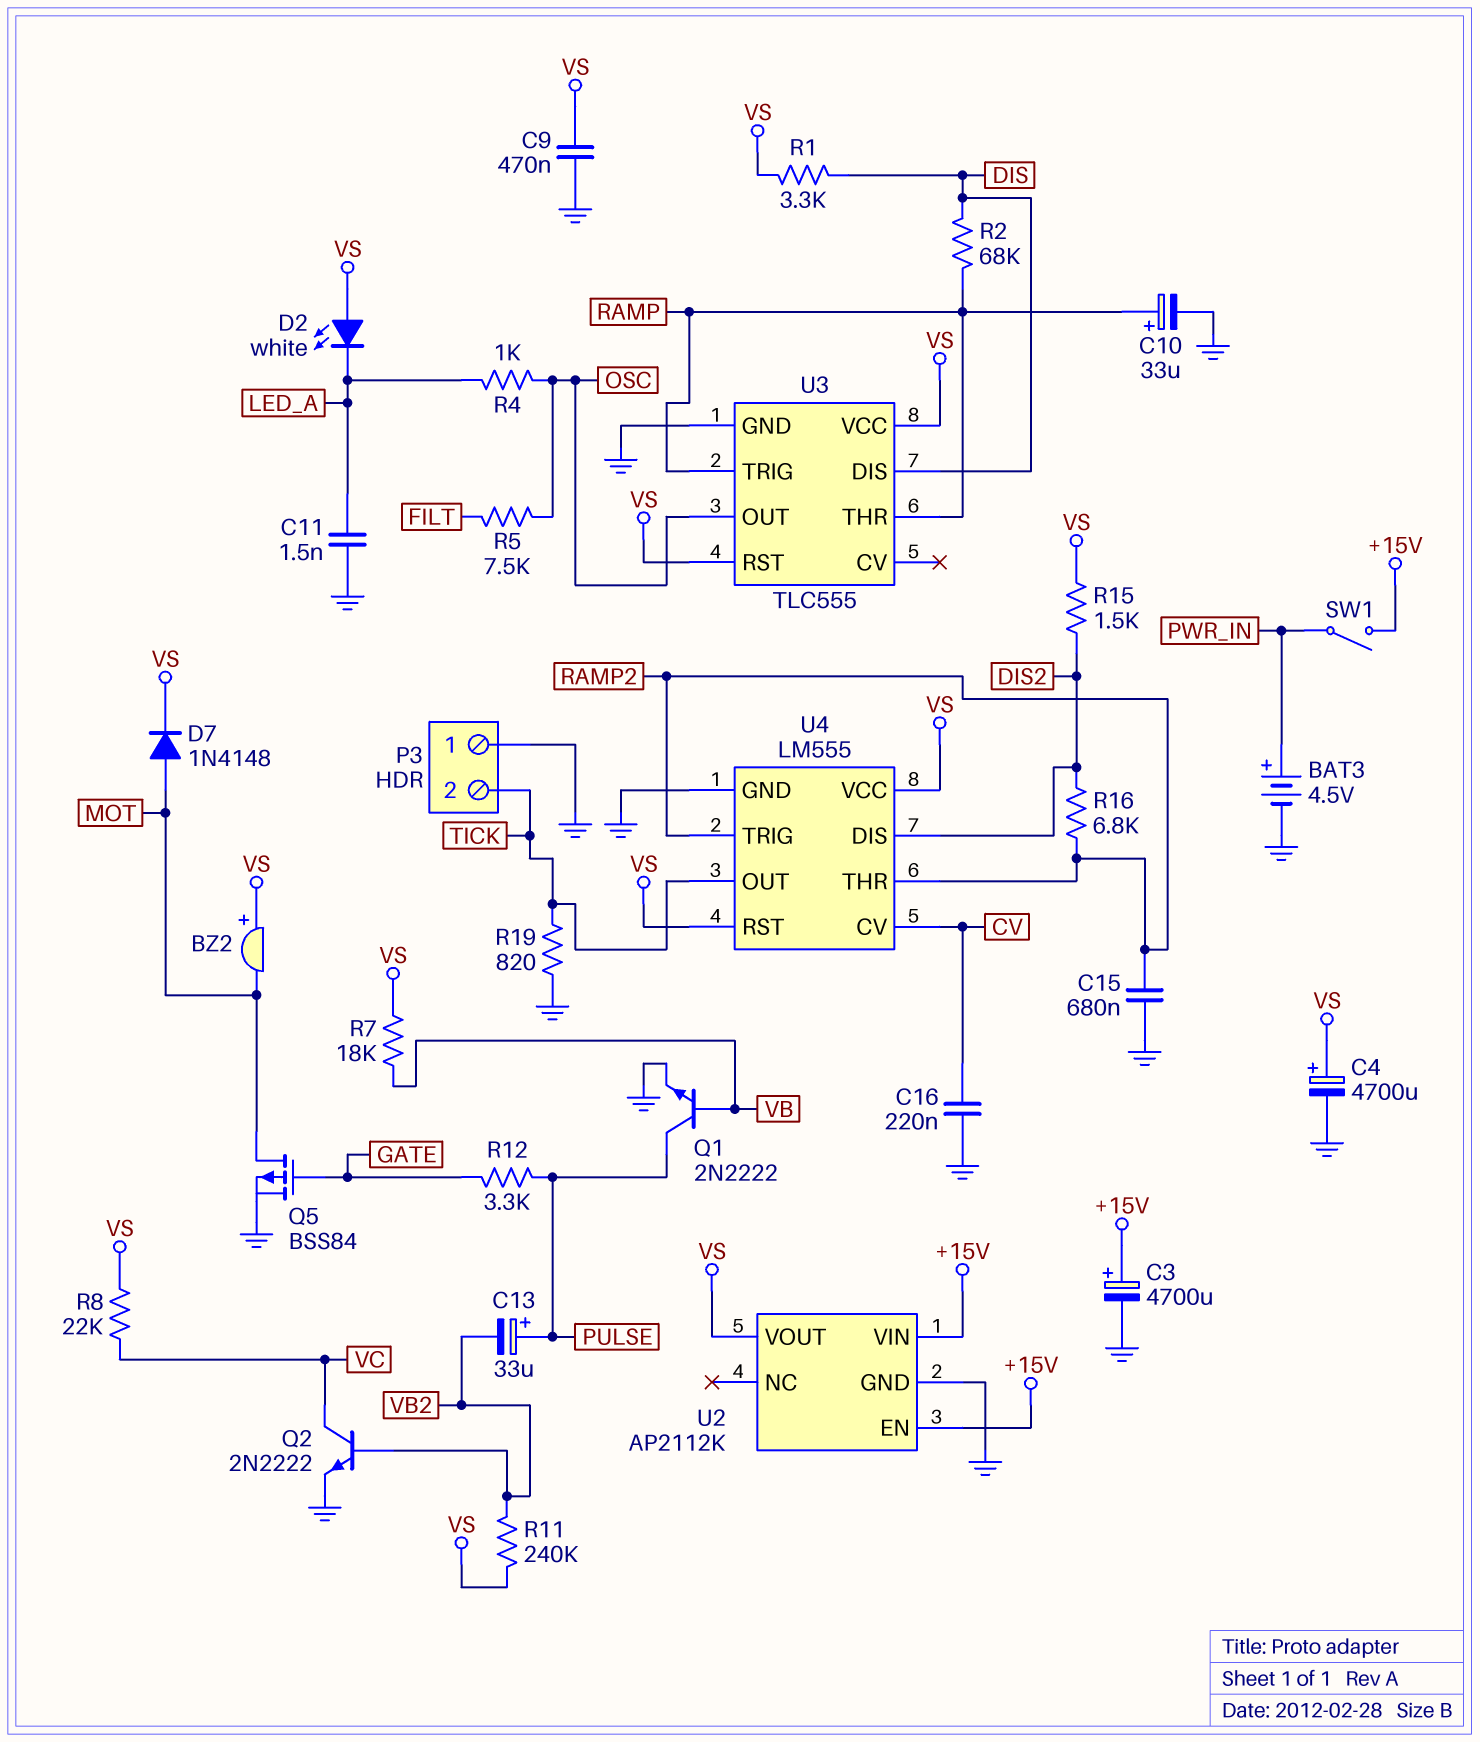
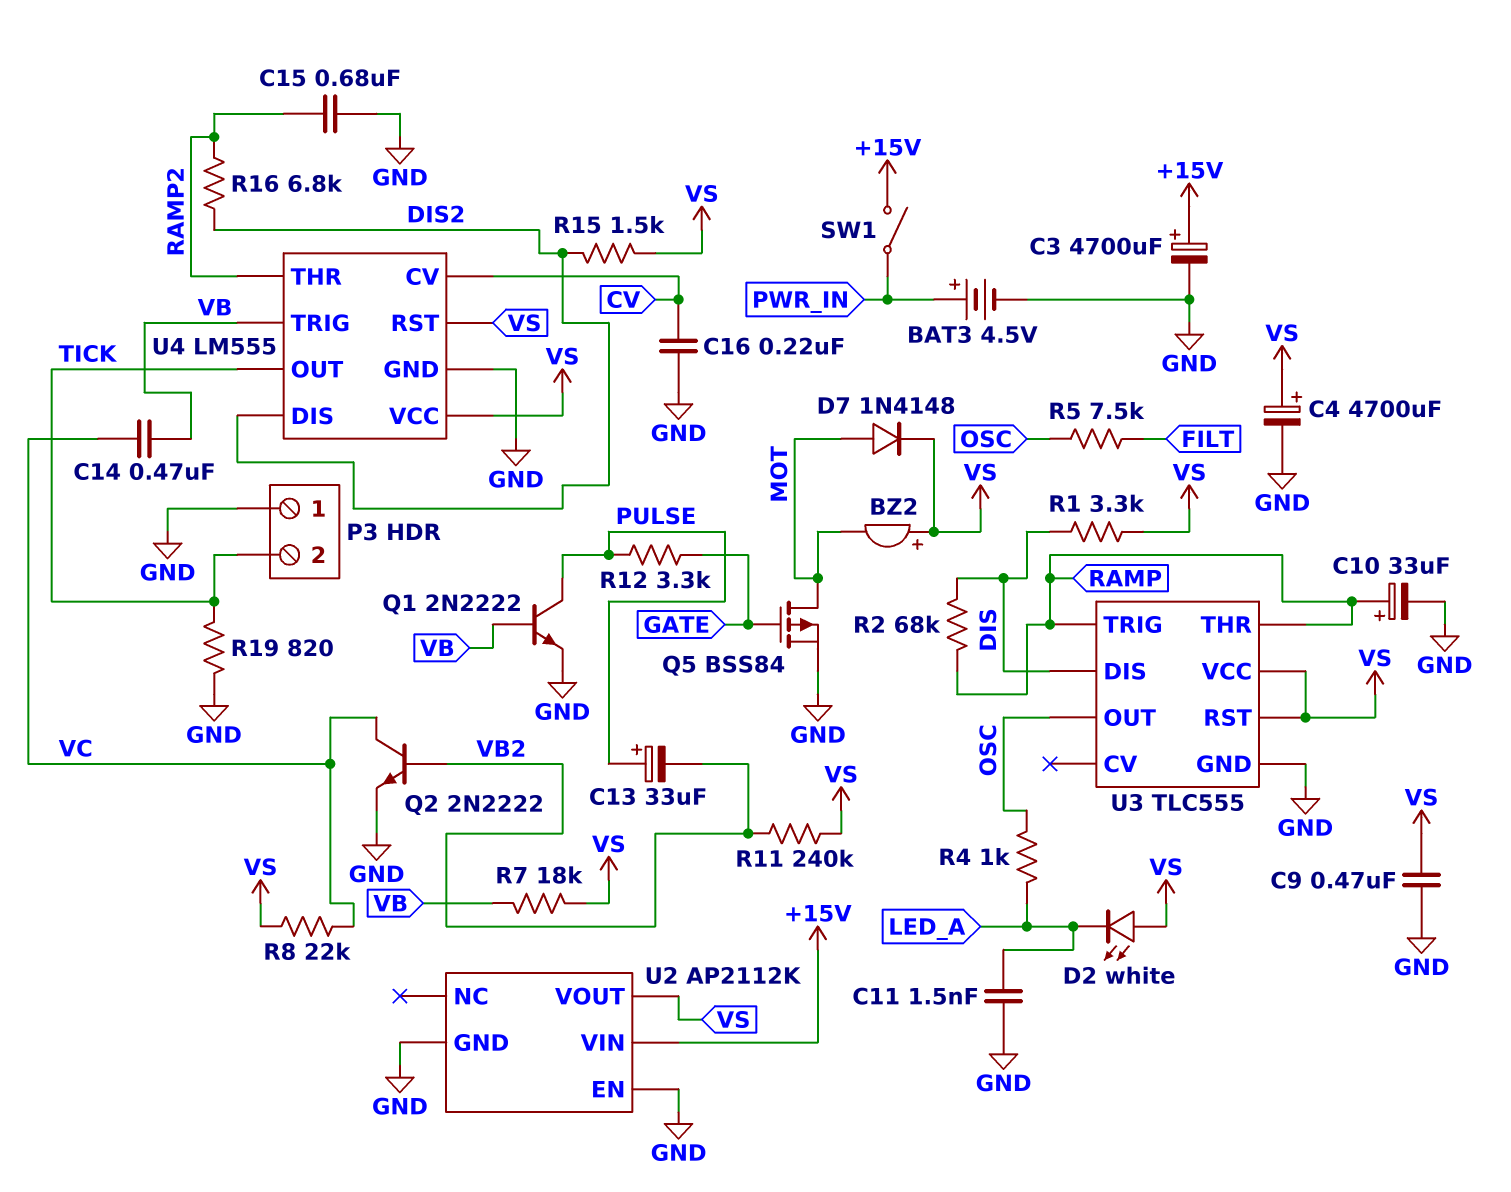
C14: none -> 470nF (VB, VC)
U2 pin EN: +15V -> GND
U4 pin TRIG: RAMP2 -> VB

